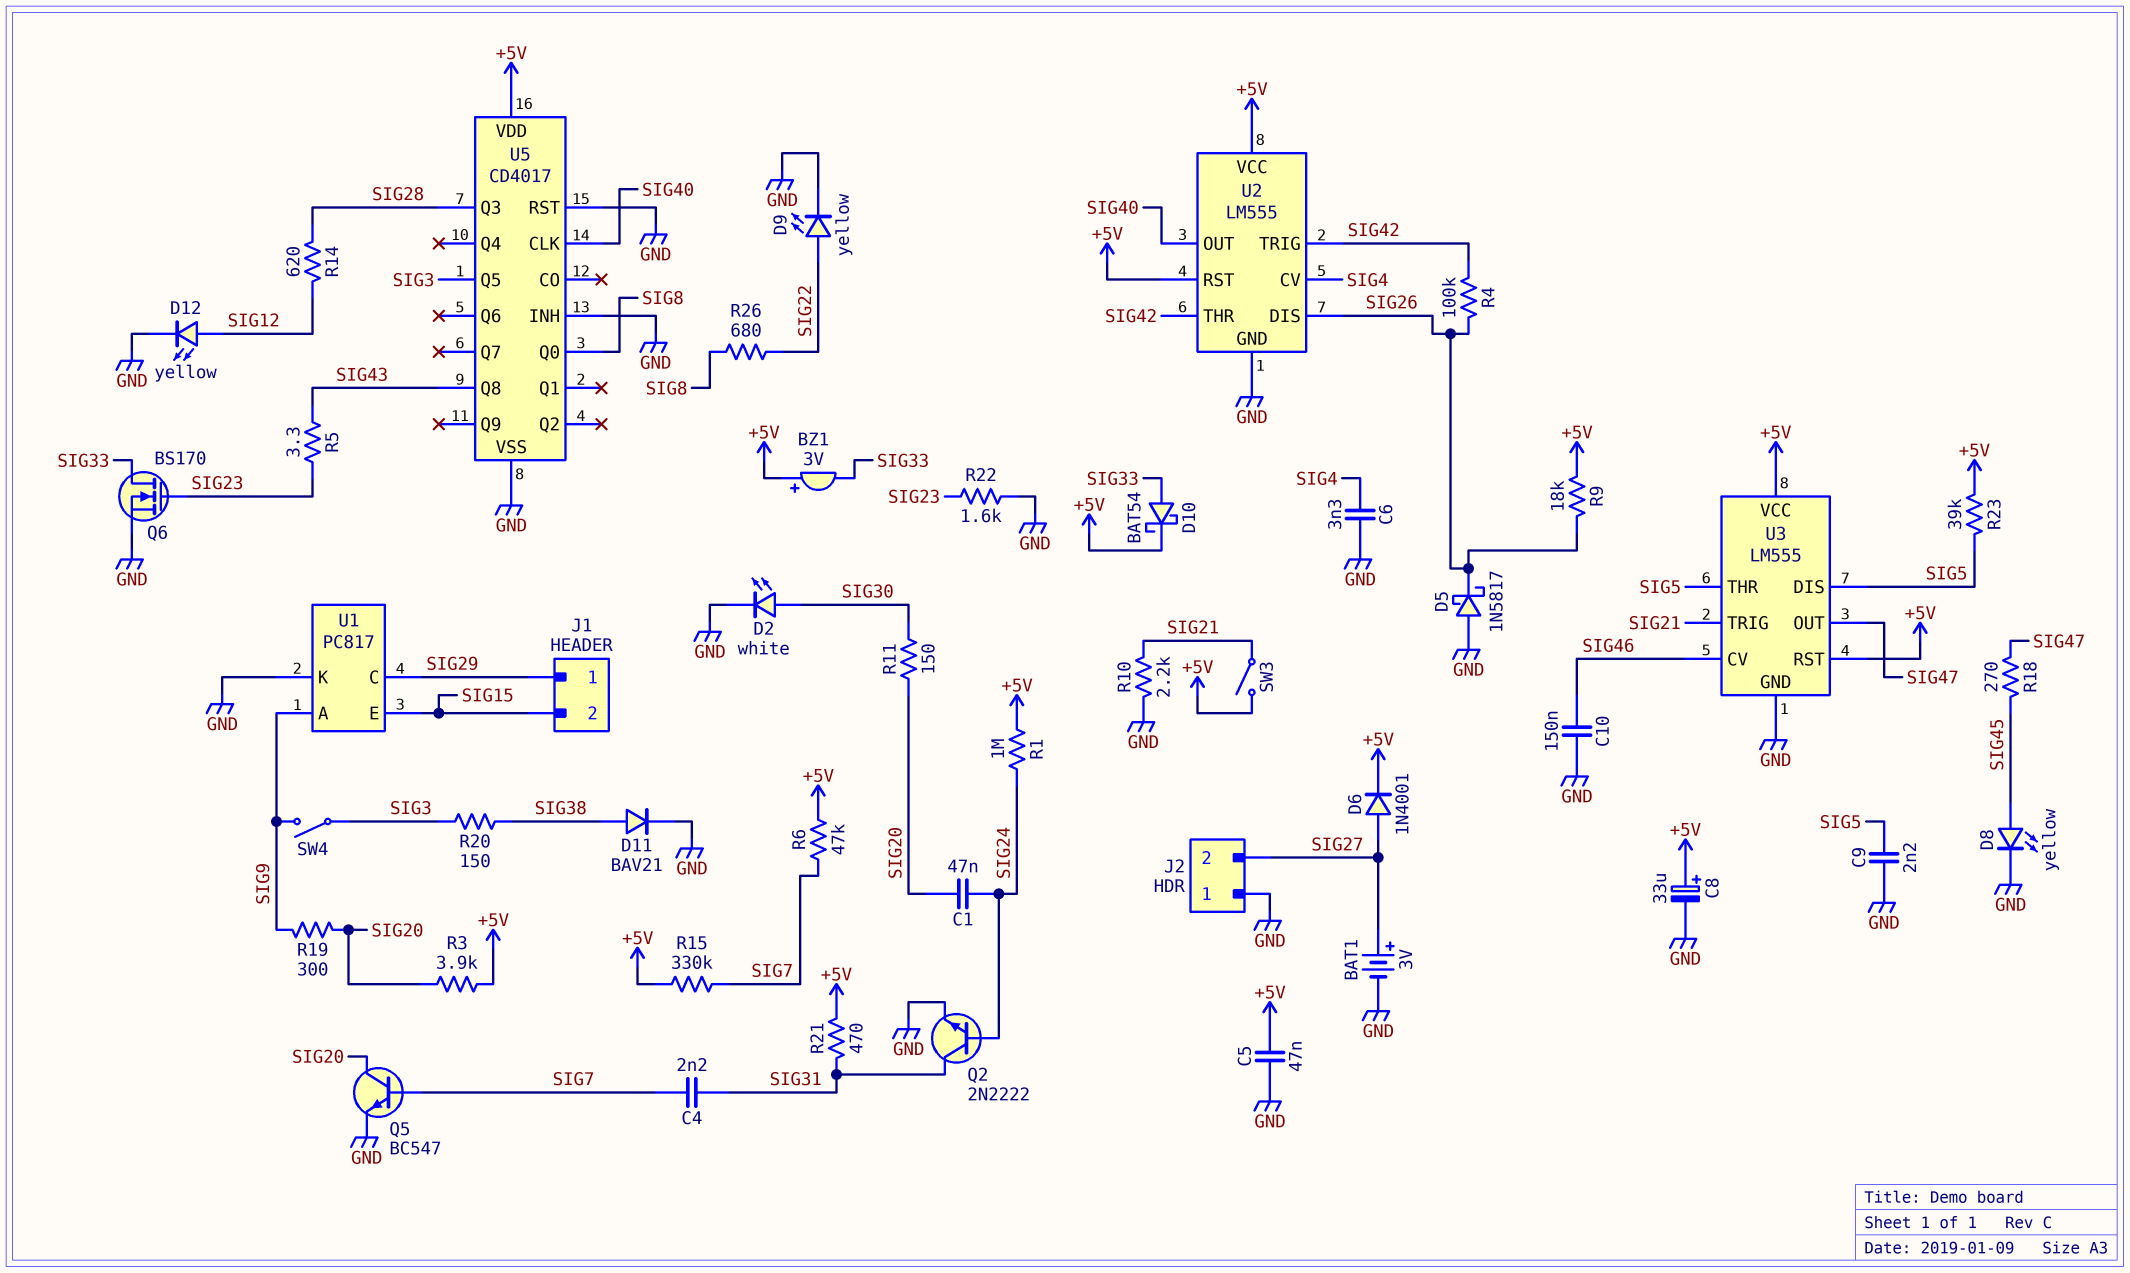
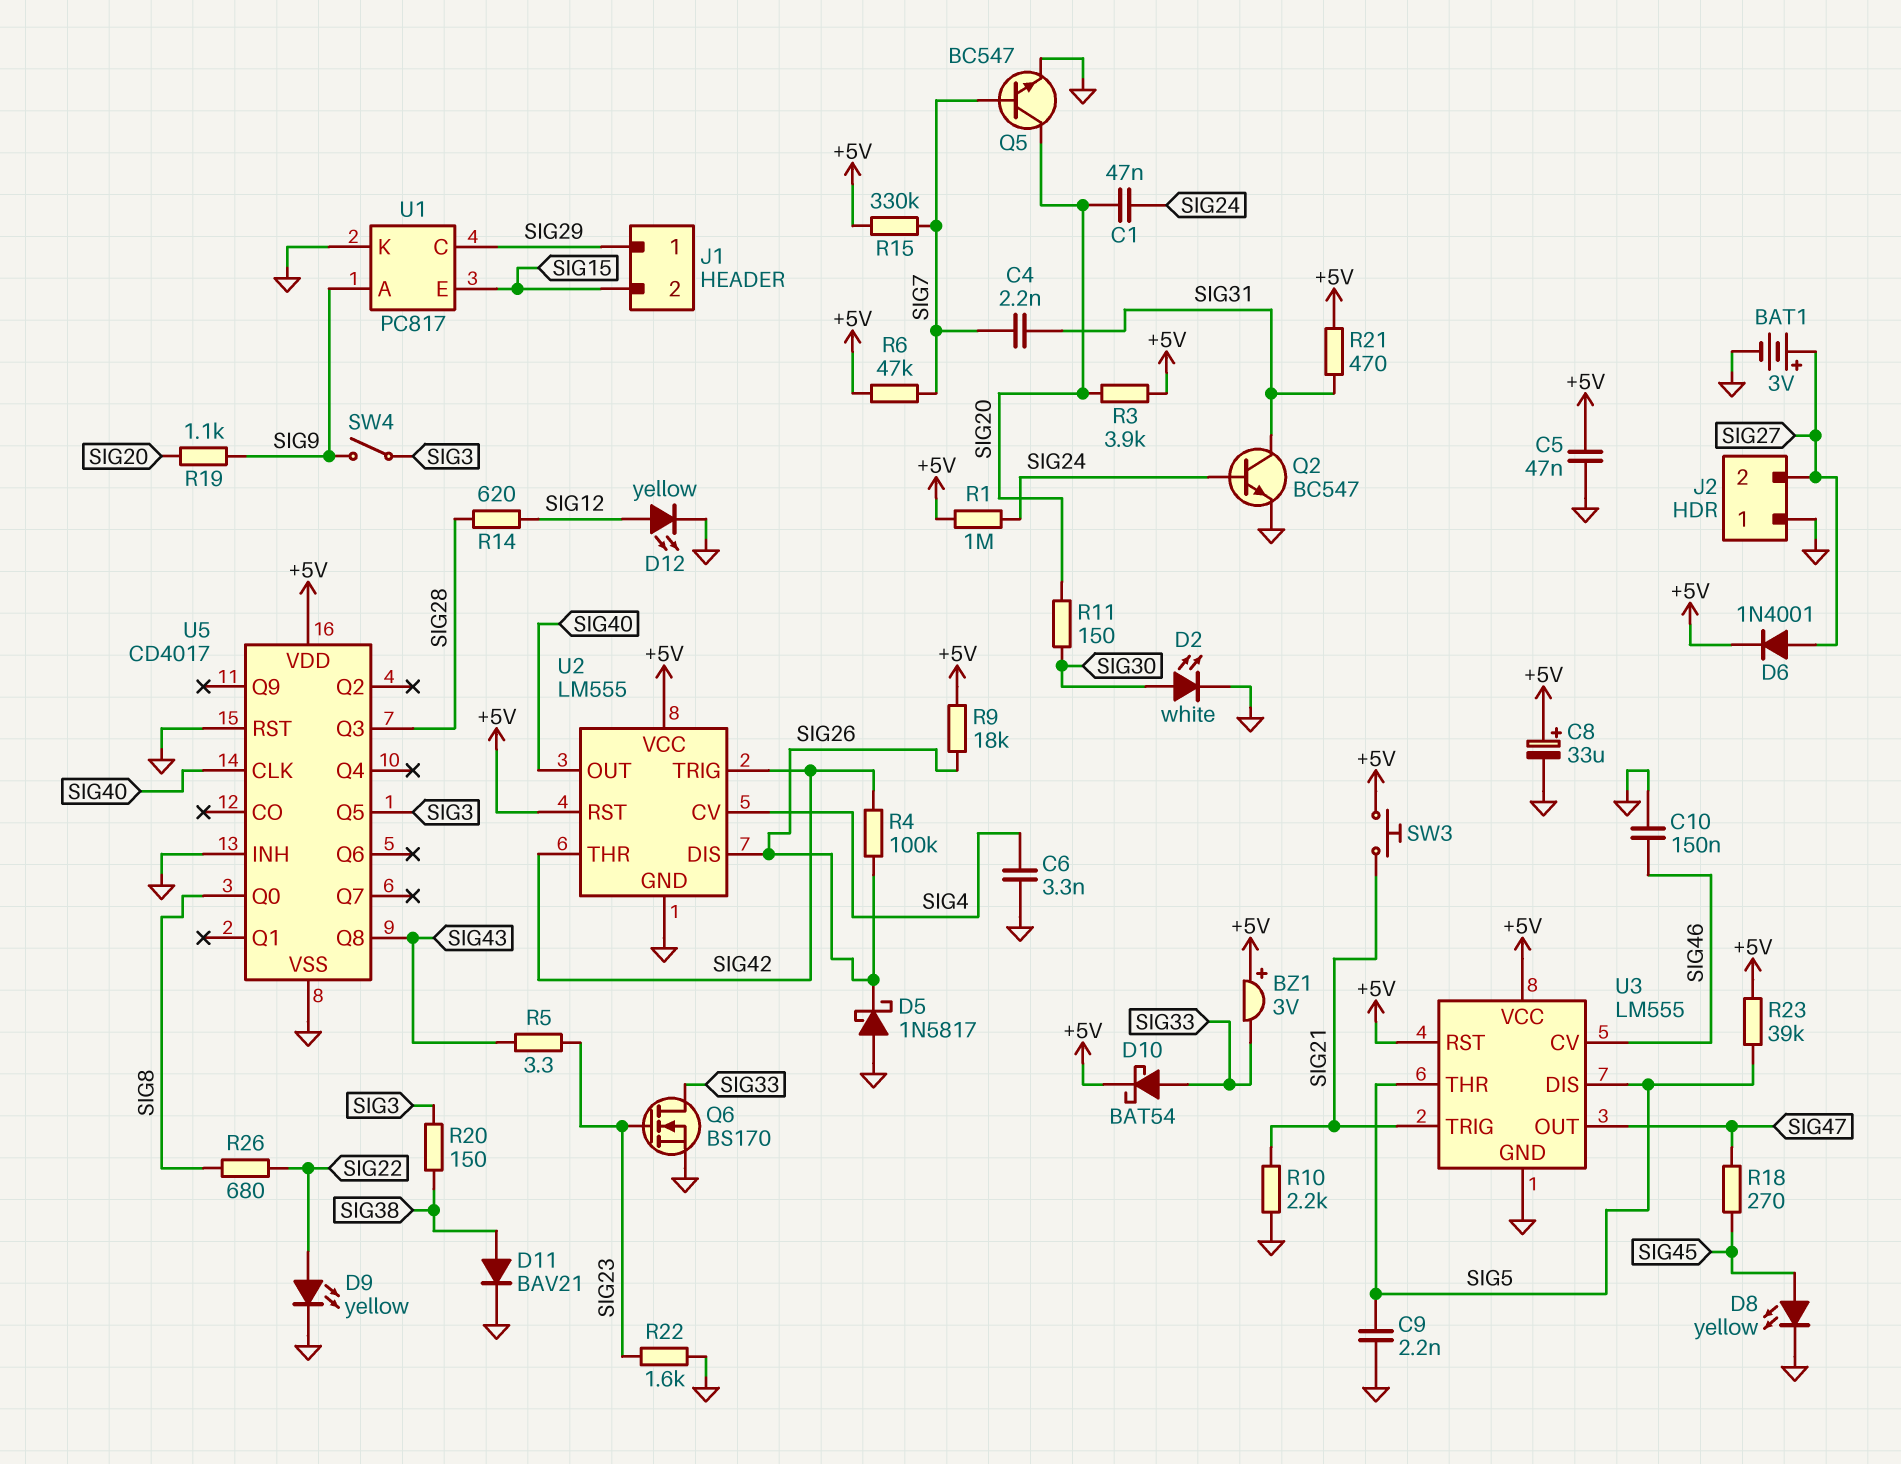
Q2: NPN 2N2222 (B SIG24, C SIG31, E GND) -> NPN BC547 (B SIG24, C SIG31, E GND)
R19: 300 (SIG9, SIG20) -> 1.1k (SIG9, SIG20)
SW3: switch (+5V, SIG21) -> button (+5V, SIG21)

